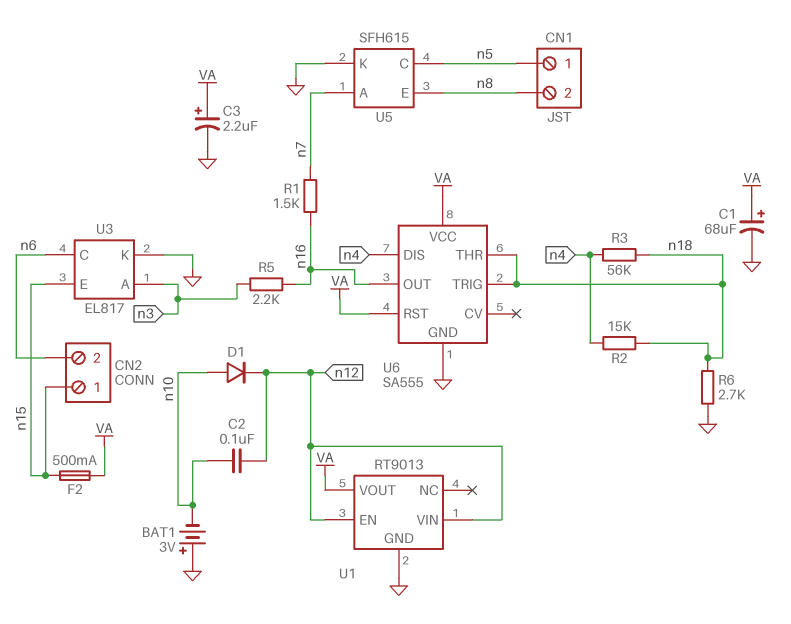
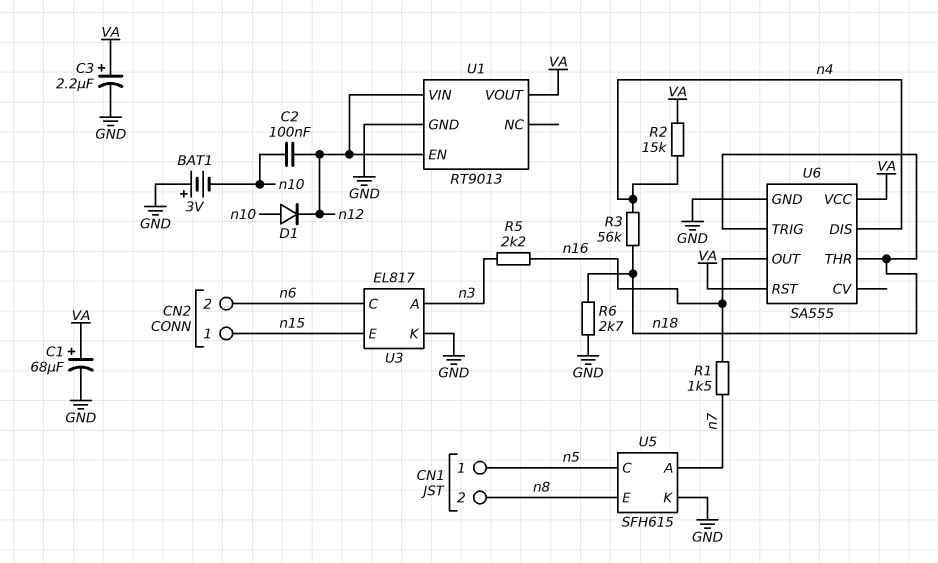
F2: 500mA (VA, n15) -> none
R2: 15k (n4, n18) -> 15k (VA, n4)

